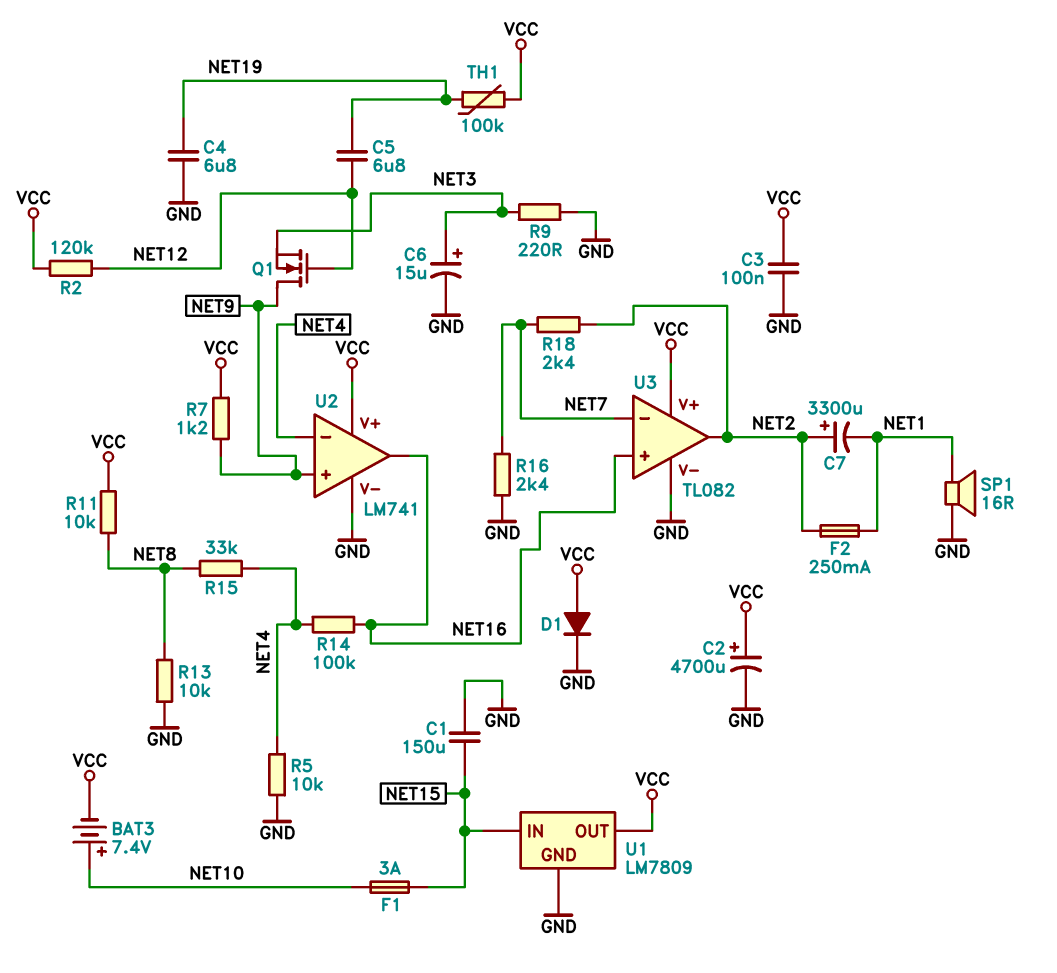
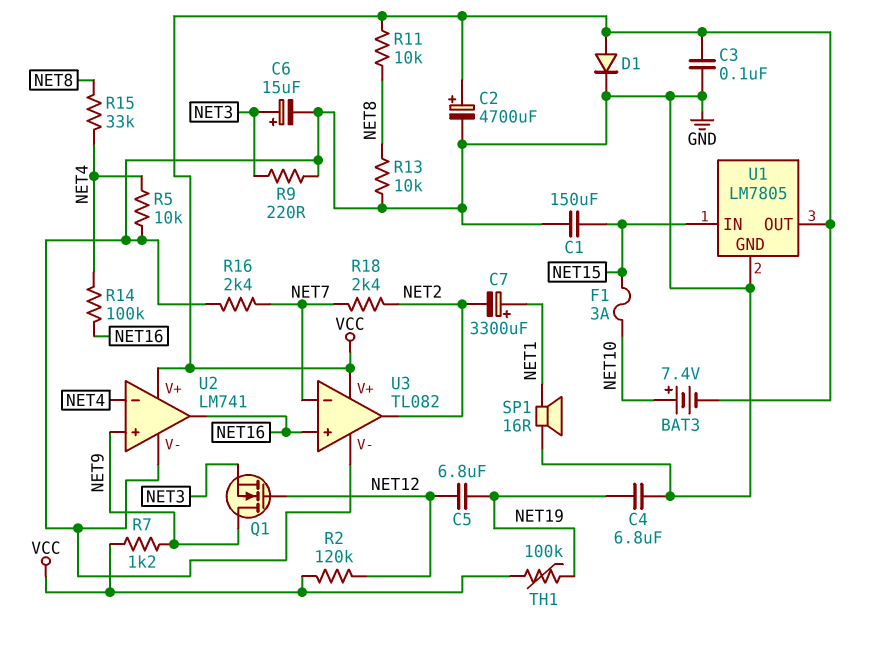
C7: 3300uF (plus NET2, minus NET1) -> 3300uF (plus NET1, minus NET2)
F2: 250mA (NET1, NET2) -> none
U1: LM7809 -> LM7805

